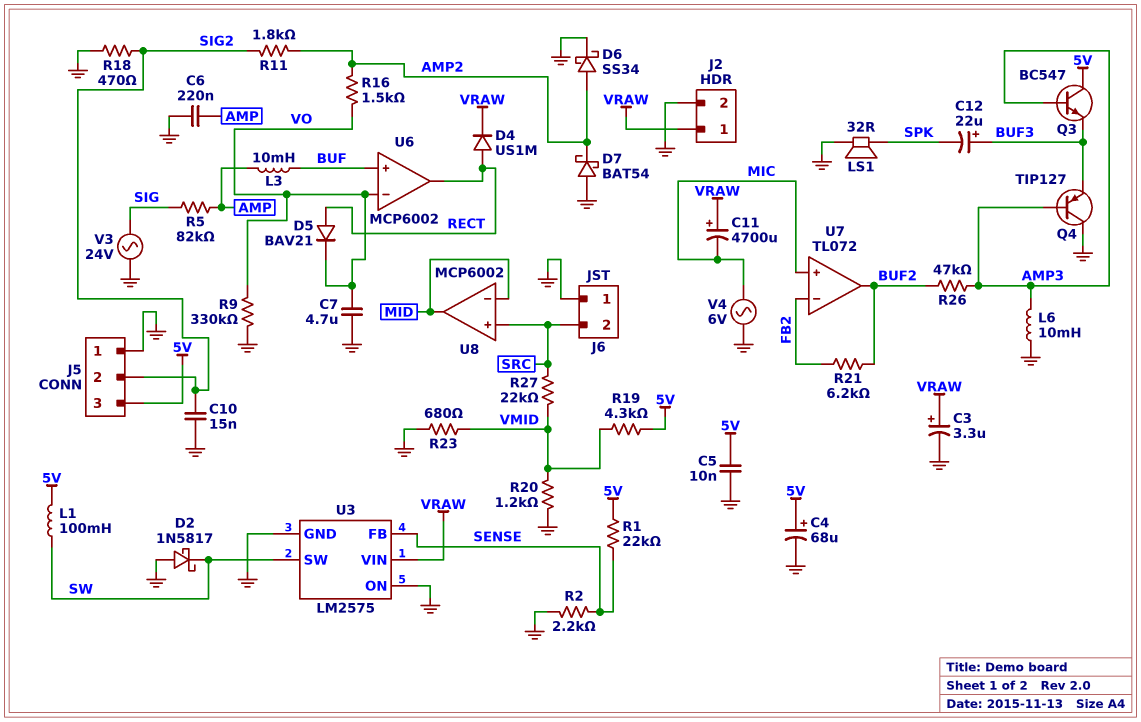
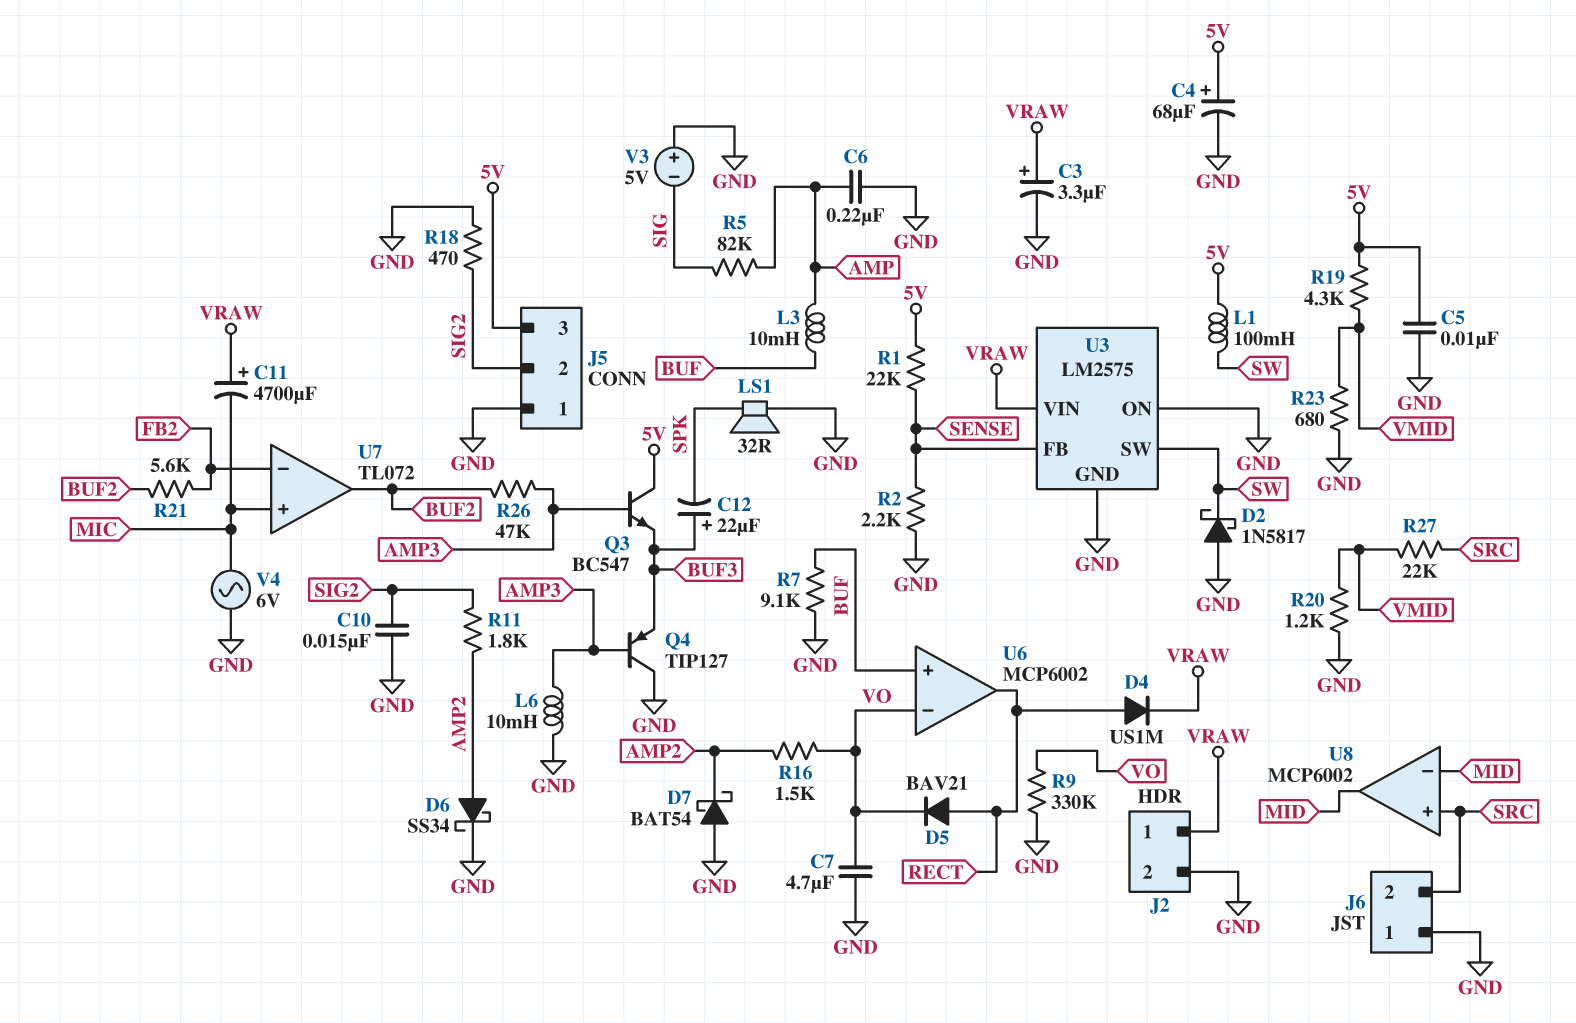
R7: none -> 9.1k (BUF, GND)
R21: 6.2k (BUF2, FB2) -> 5.6k (BUF2, FB2)
V3: AC 24V (GND, SIG) -> 5V (plus GND, minus SIG)

